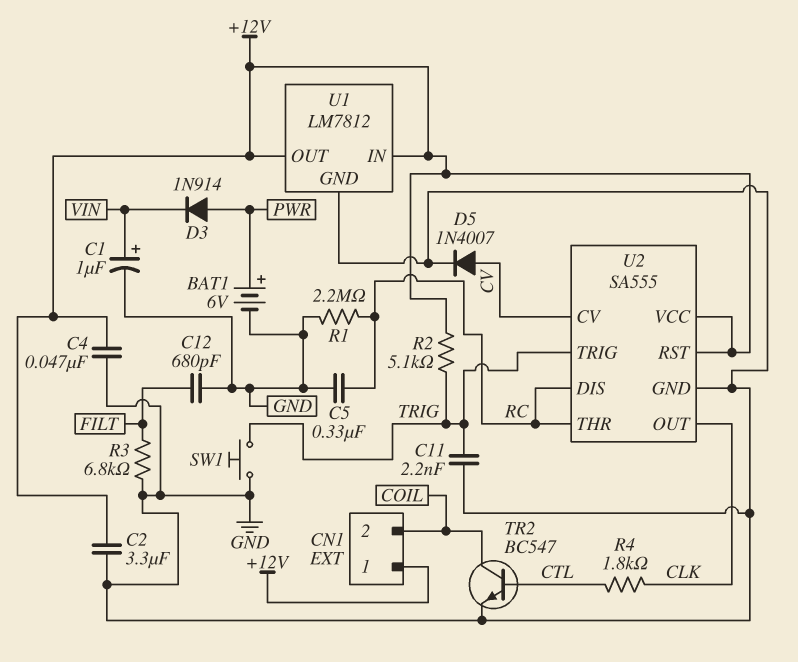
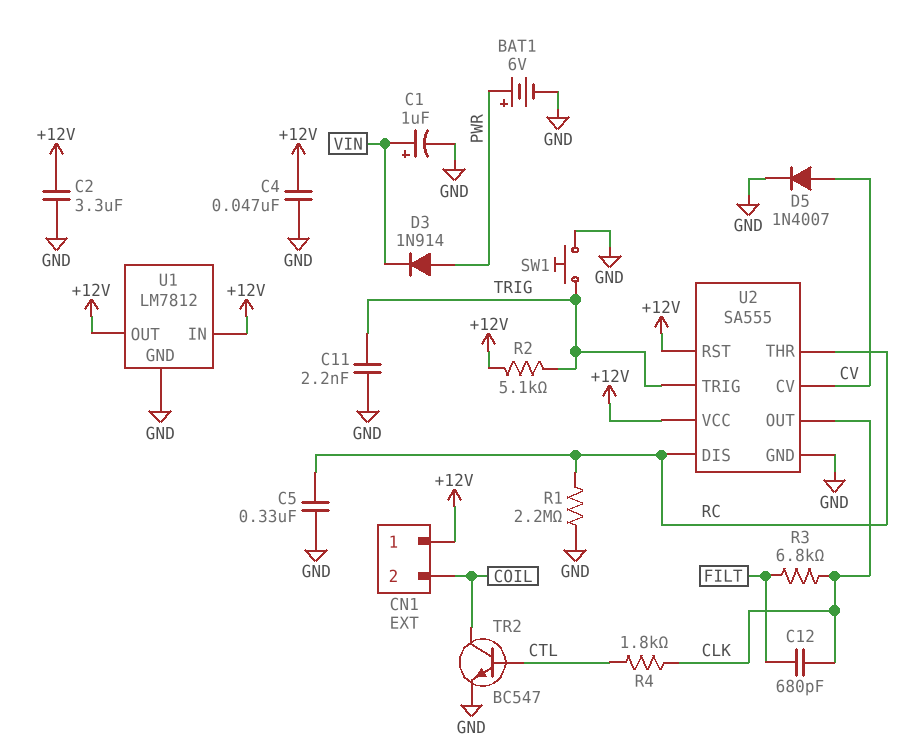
C12: 680pF (FILT, GND) -> 680pF (CLK, FILT)
R3: 6.8k (FILT, GND) -> 6.8k (CLK, FILT)

